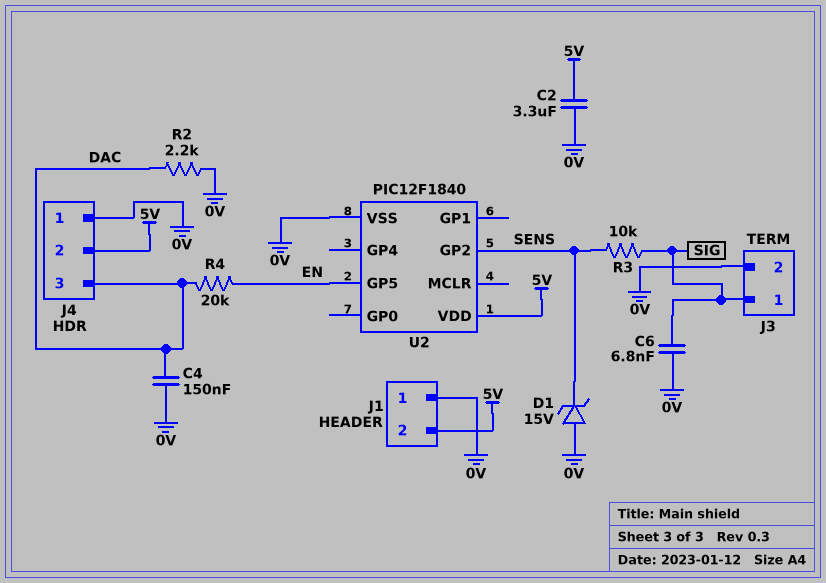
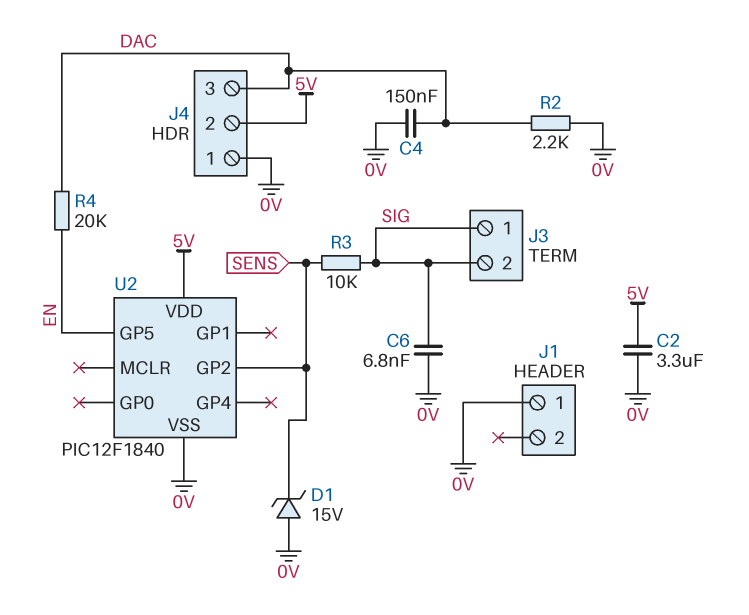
J1 pin 2: 5V -> none
J3 pin 2: 0V -> SIG

